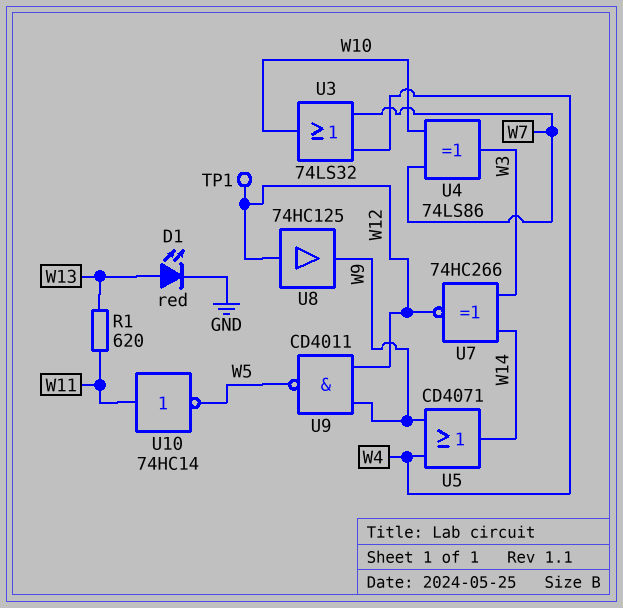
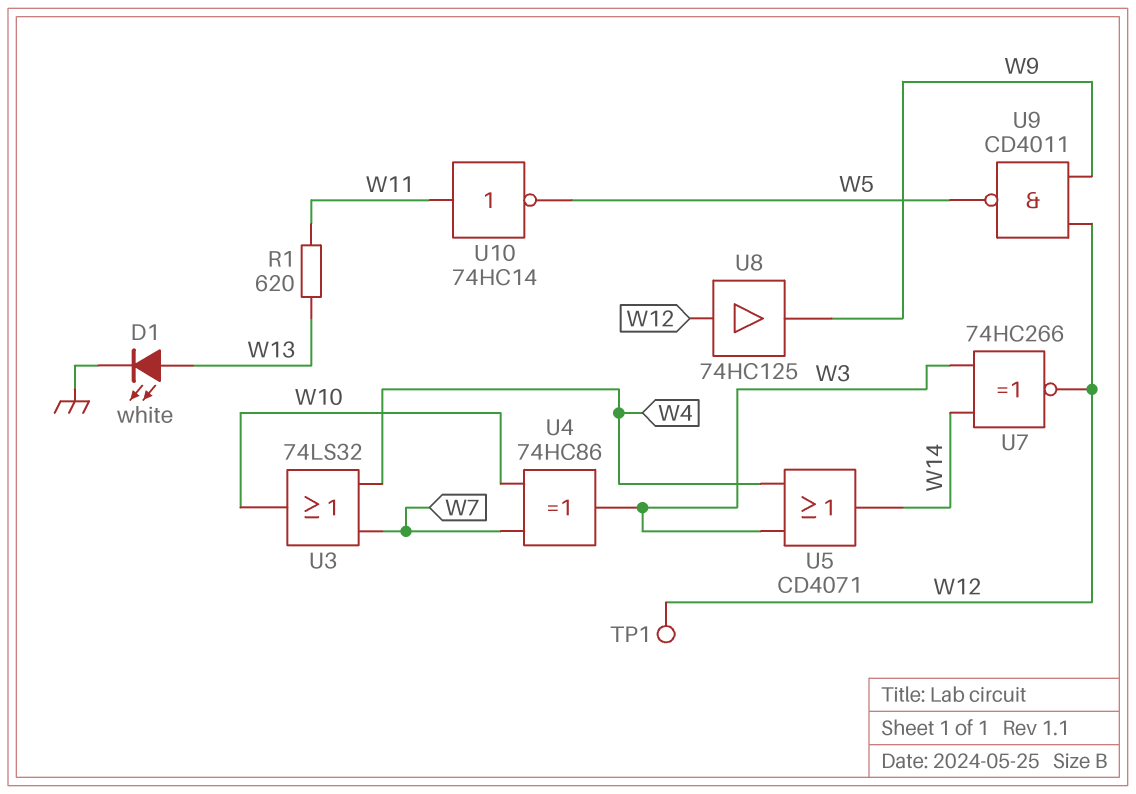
D1: LED red (A W13, K GND) -> LED white (A W13, K GND)
U4: XOR 74LS86 (in W7, in W10, out W3) -> XOR 74HC86 (in W7, in W10, out W3)
U5: OR CD4071 (in W4, in W9, out W14) -> OR CD4071 (in W3, in W4, out W14)

